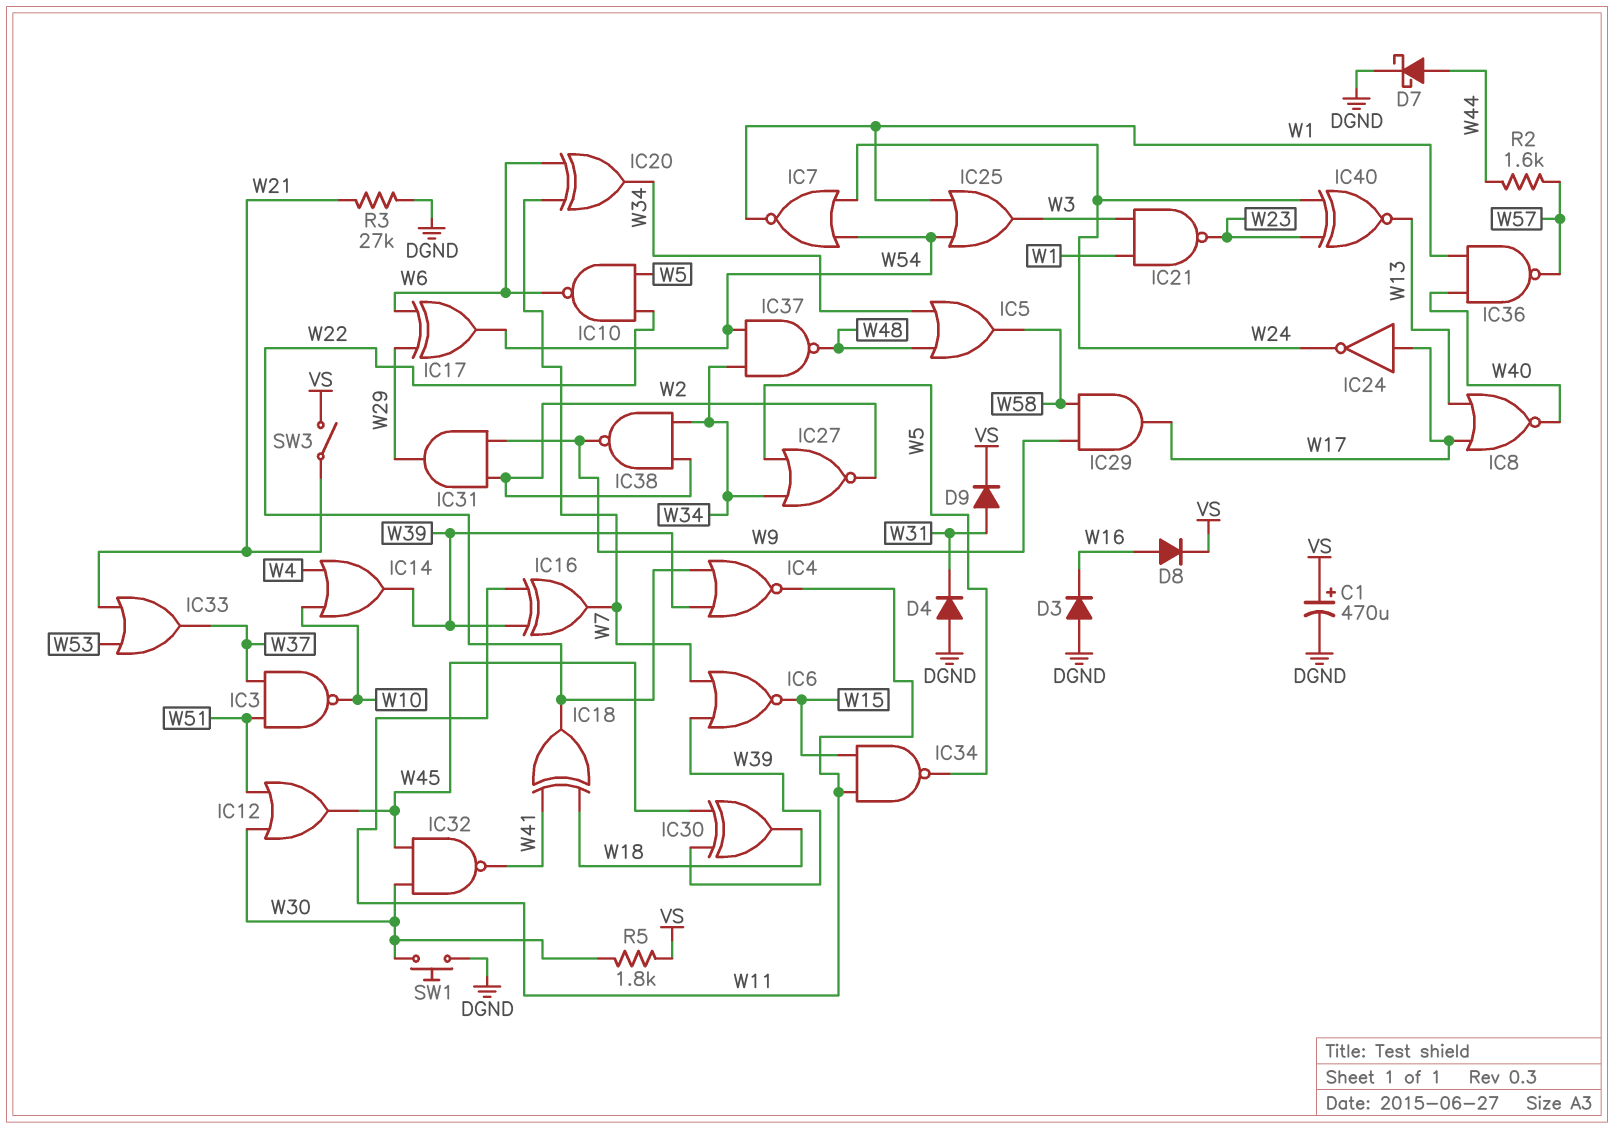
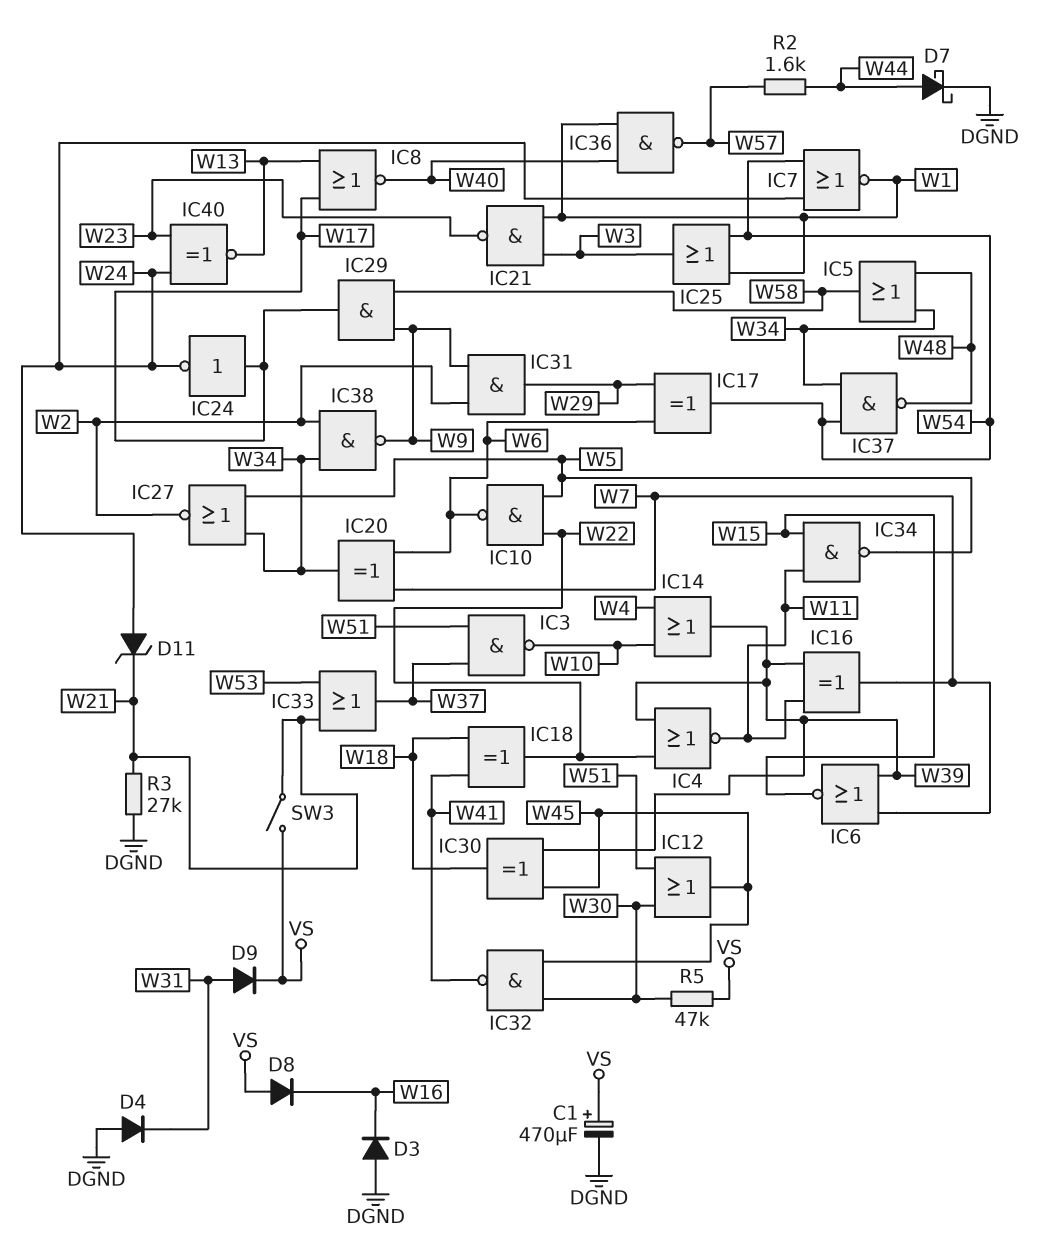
D8: diode (A W16, K VS) -> diode (A VS, K W16)
D11: none -> zener (A W24, K W21)
R5: 1.8k (VS, W30) -> 47k (VS, W30)
SW1: button (DGND, W30) -> none

